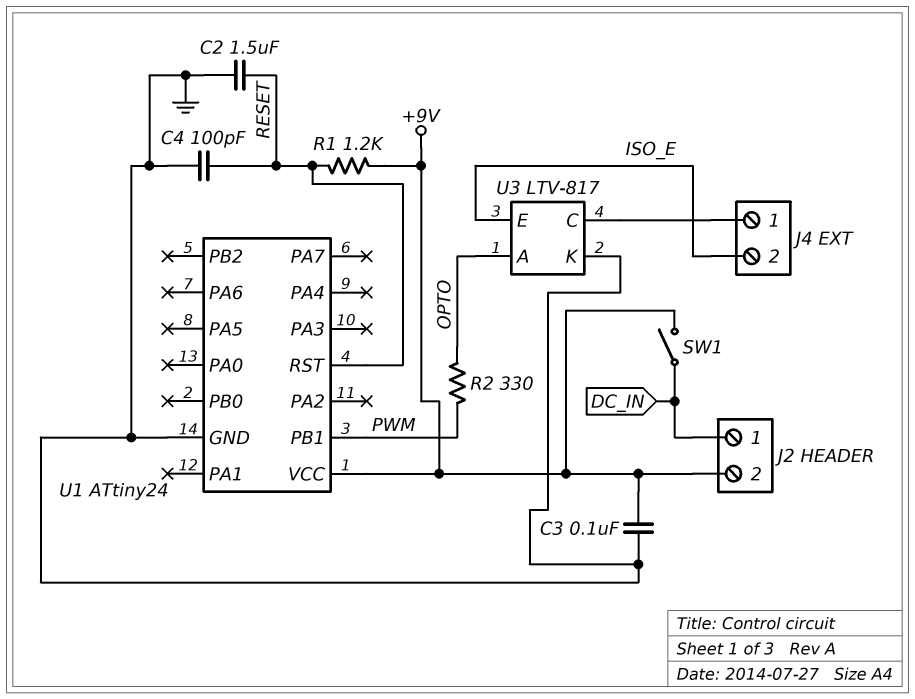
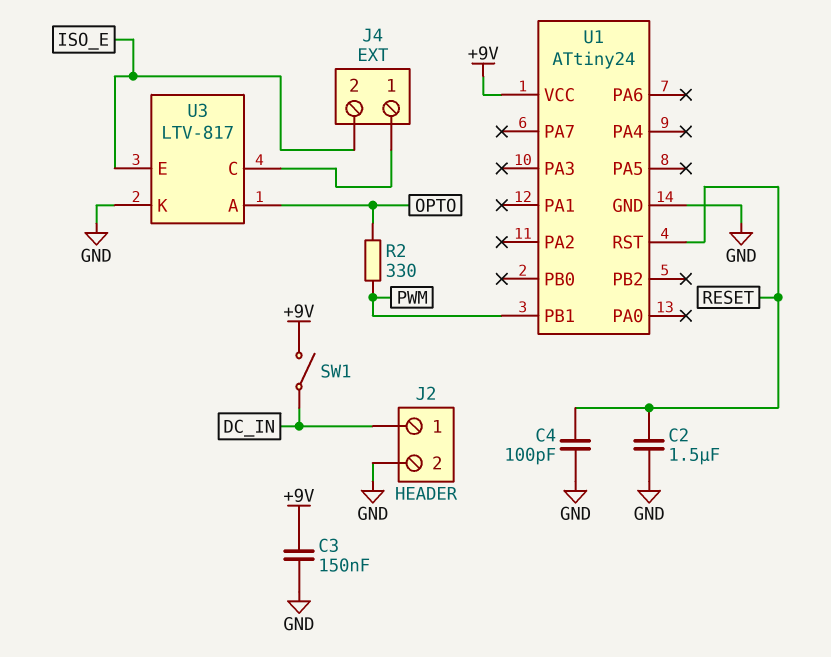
C3: 100nF (+9V, GND) -> 150nF (+9V, GND)
J2 pin 2: +9V -> GND
R1: 1.2k (+9V, RESET) -> none

